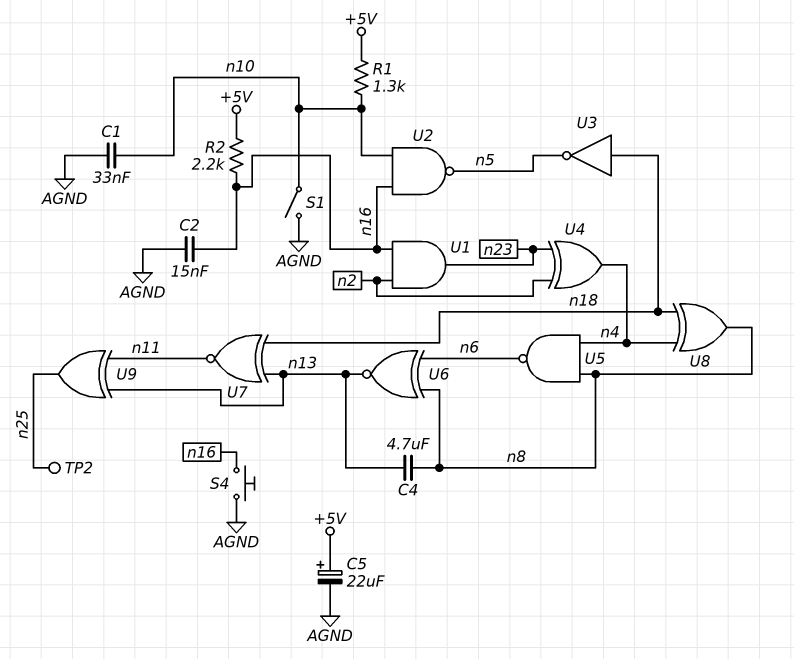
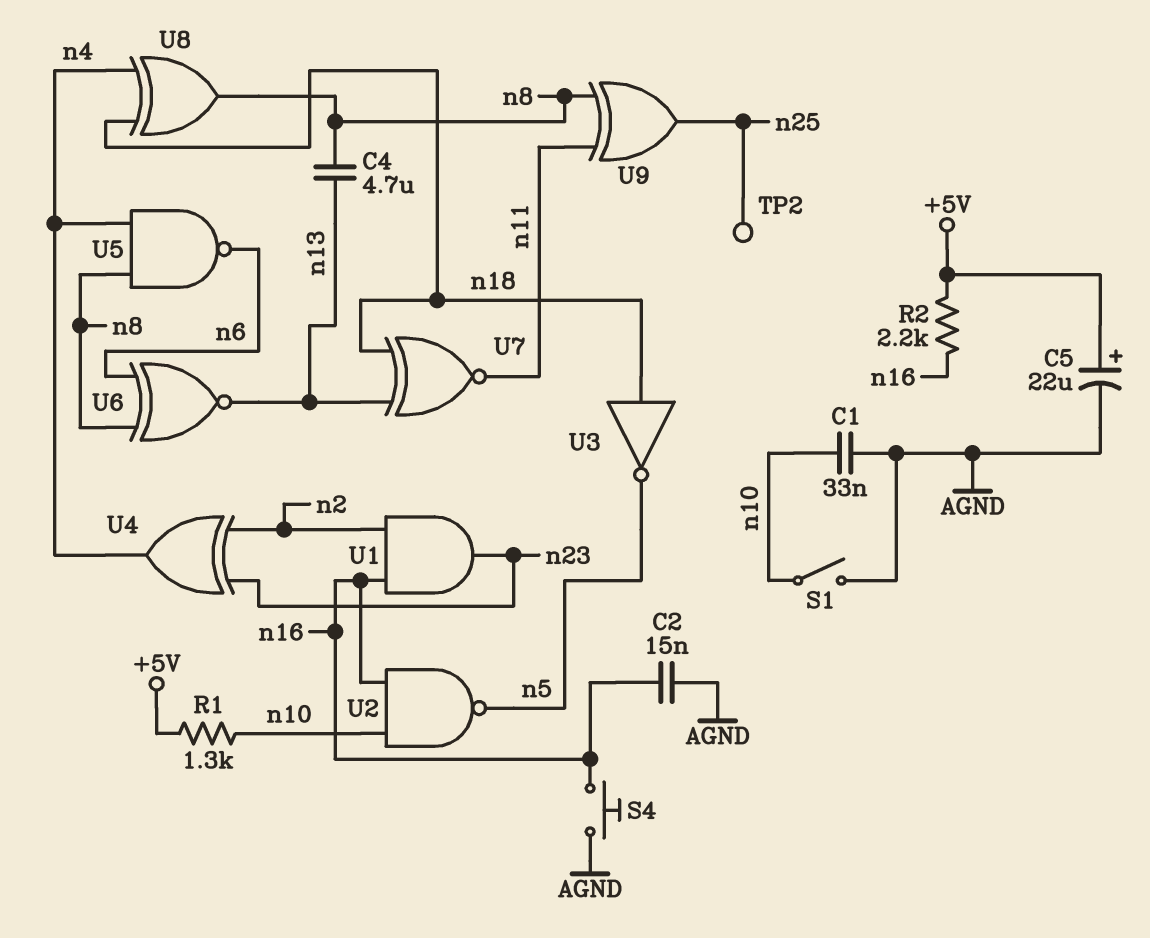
U9: XOR (in n11, in n13, out n25) -> XOR (in n8, in n11, out n25)

